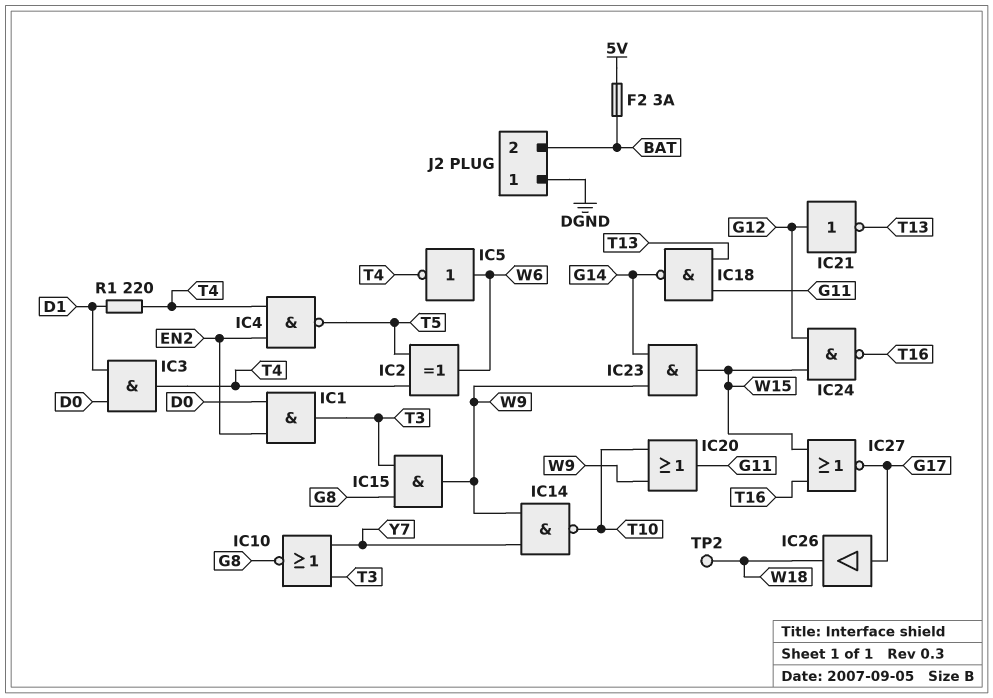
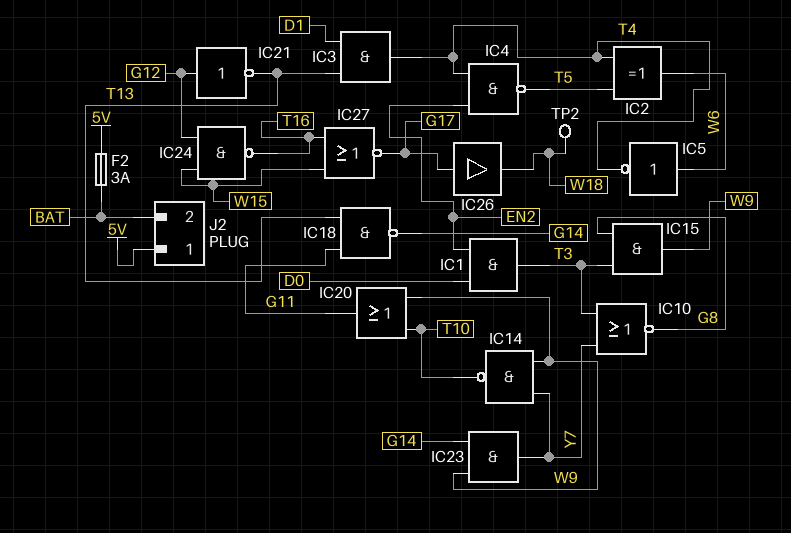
IC3: AND (in D0, in D1, out T4) -> AND (in D1, in T13, out T4)
IC23: AND (in G14, in W9, out W15) -> AND (in G14, in W9, out Y7)
J2 pin 1: DGND -> 5V
R1: 220 (D1, T4) -> none

